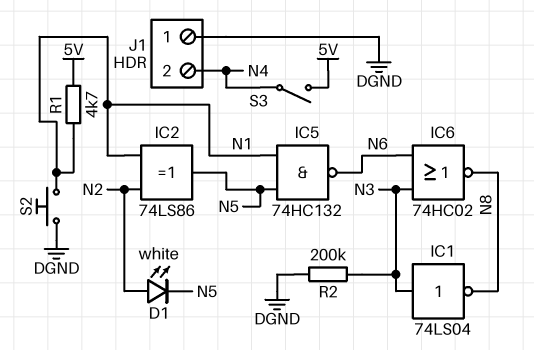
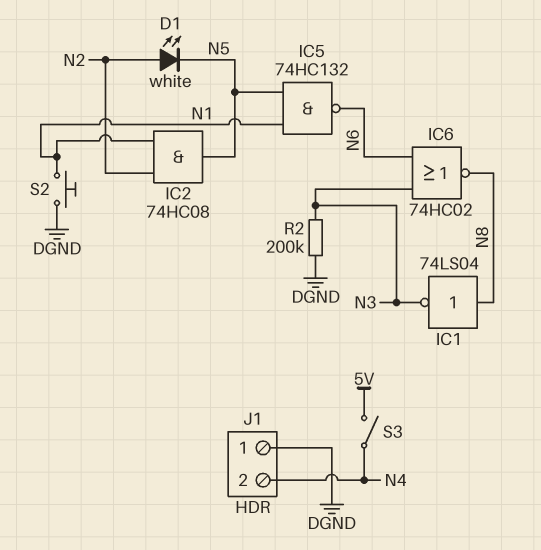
IC1: NOT 74LS04 (in N3, out N8) -> NOT 74LS04 (in N8, out N3)
IC2: XOR 74LS86 (in N1, in N2, out N5) -> AND 74HC08 (in N1, in N2, out N5)
R1: 4.7k (5V, N1) -> none

